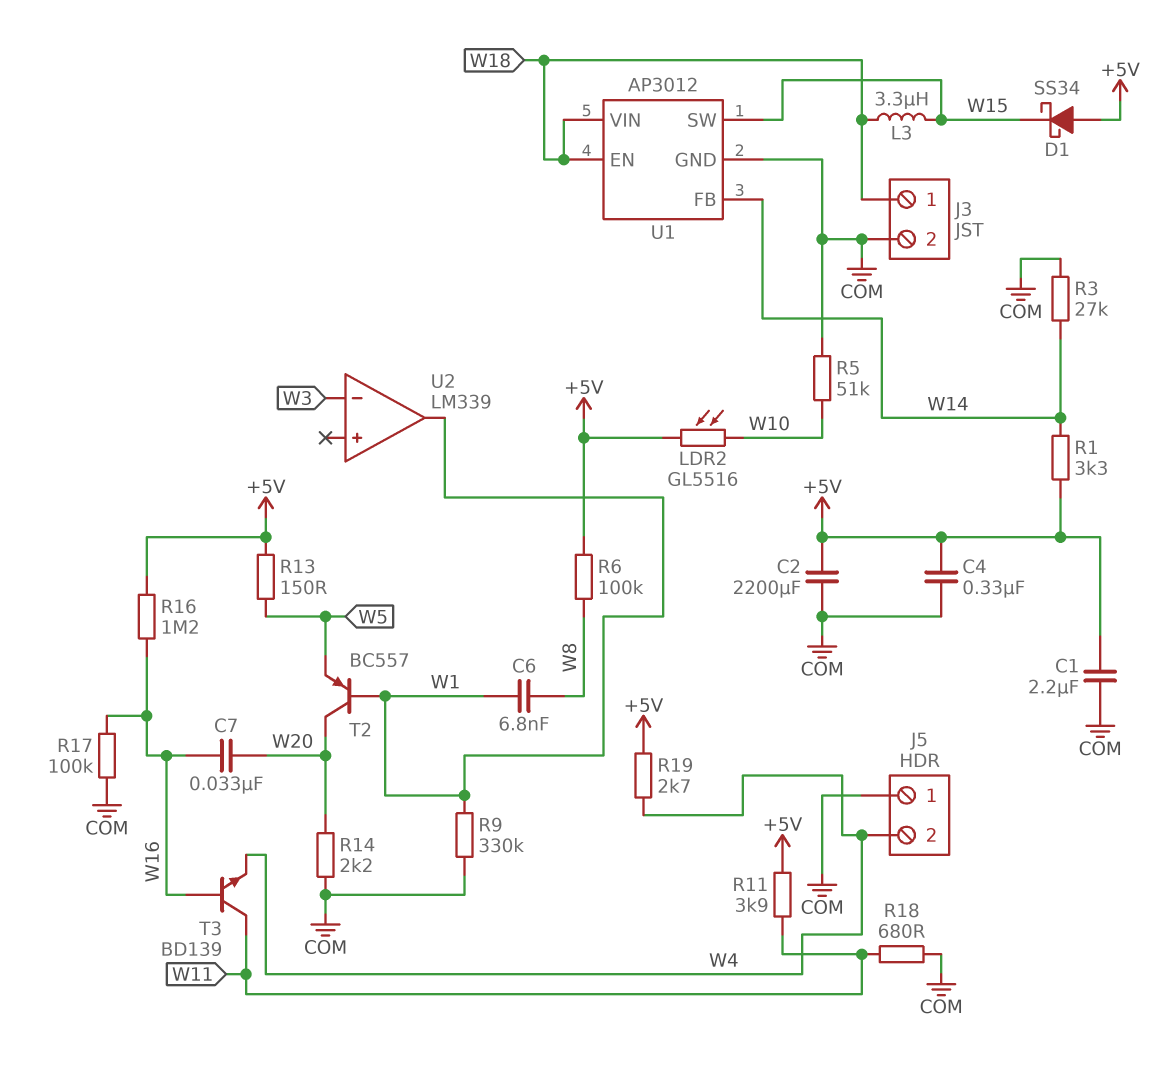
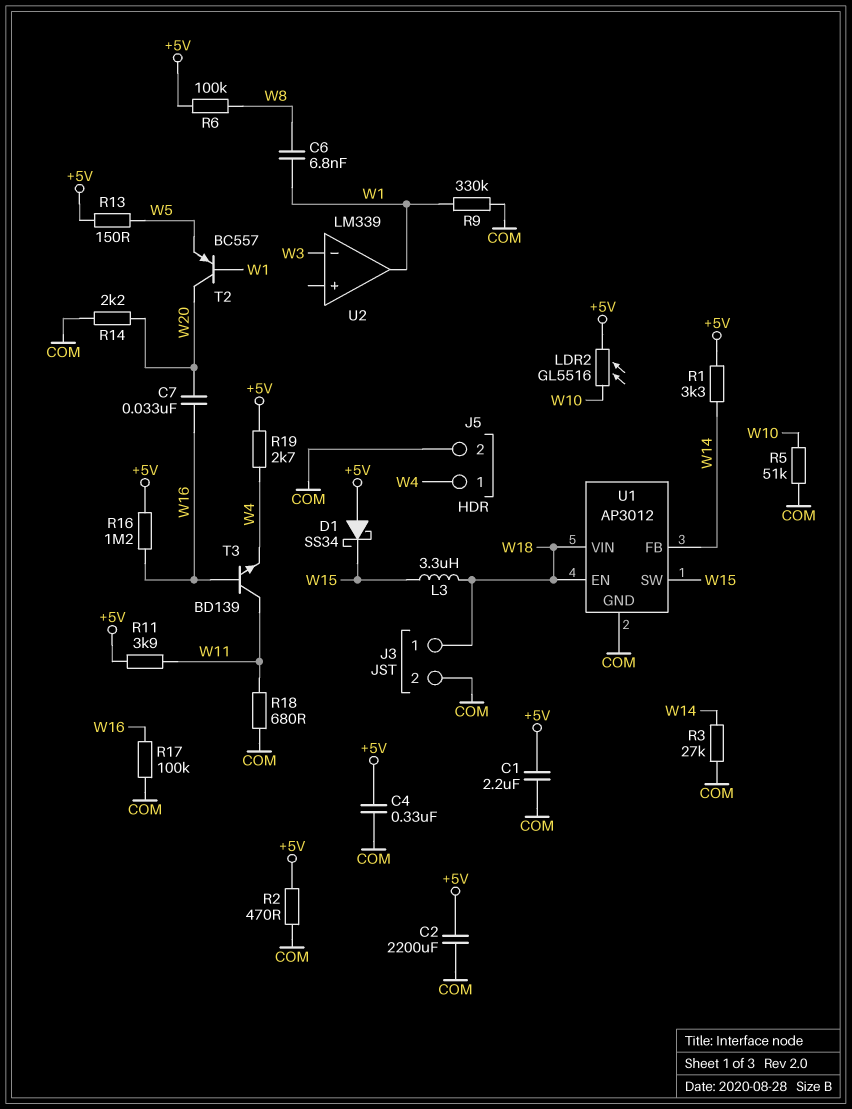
J5 pin 1: COM -> W4
J5 pin 2: W4 -> COM
R2: none -> 470 (+5V, COM)

